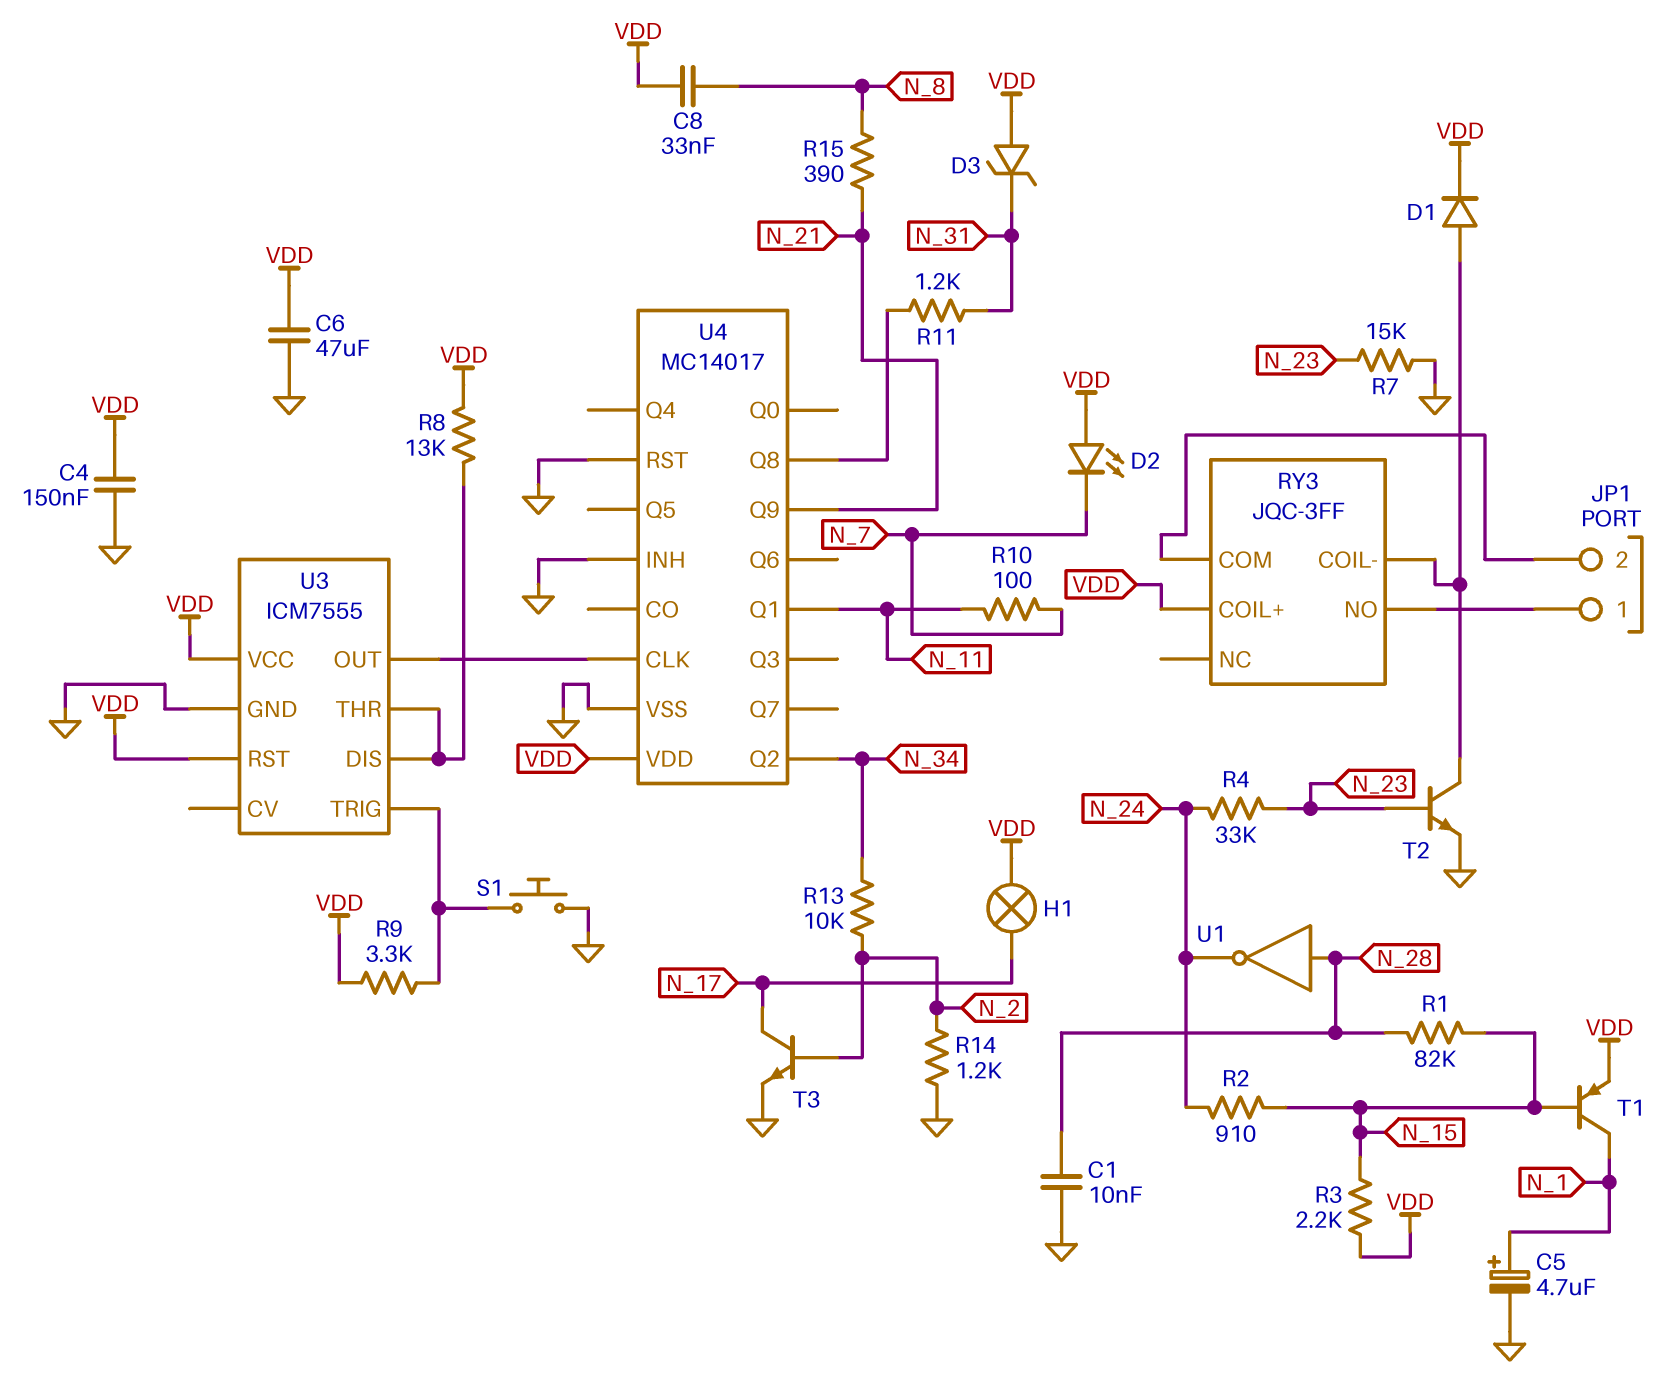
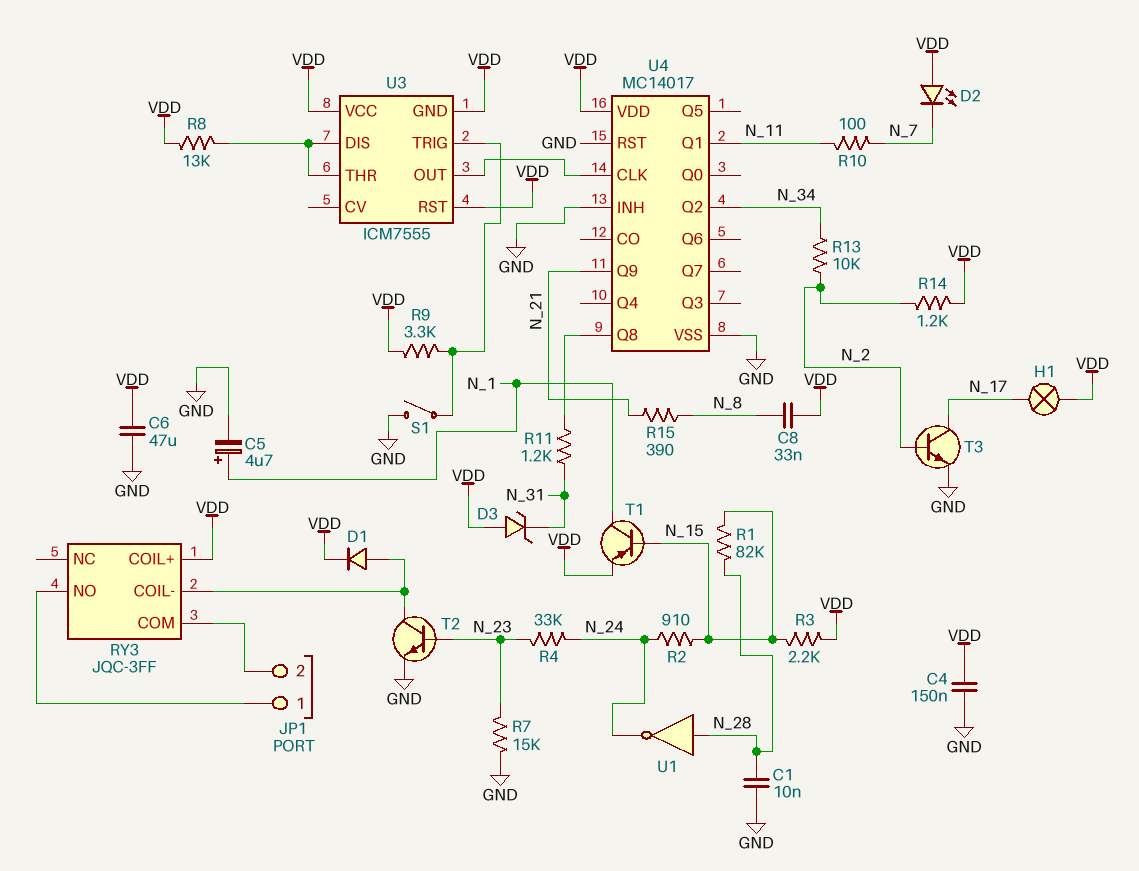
R14: 1.2k (GND, N_2) -> 1.2k (N_2, VDD)
S1: button (GND, U3/TRIG) -> switch (GND, U3/TRIG)
U3 pin GND: GND -> VDD

